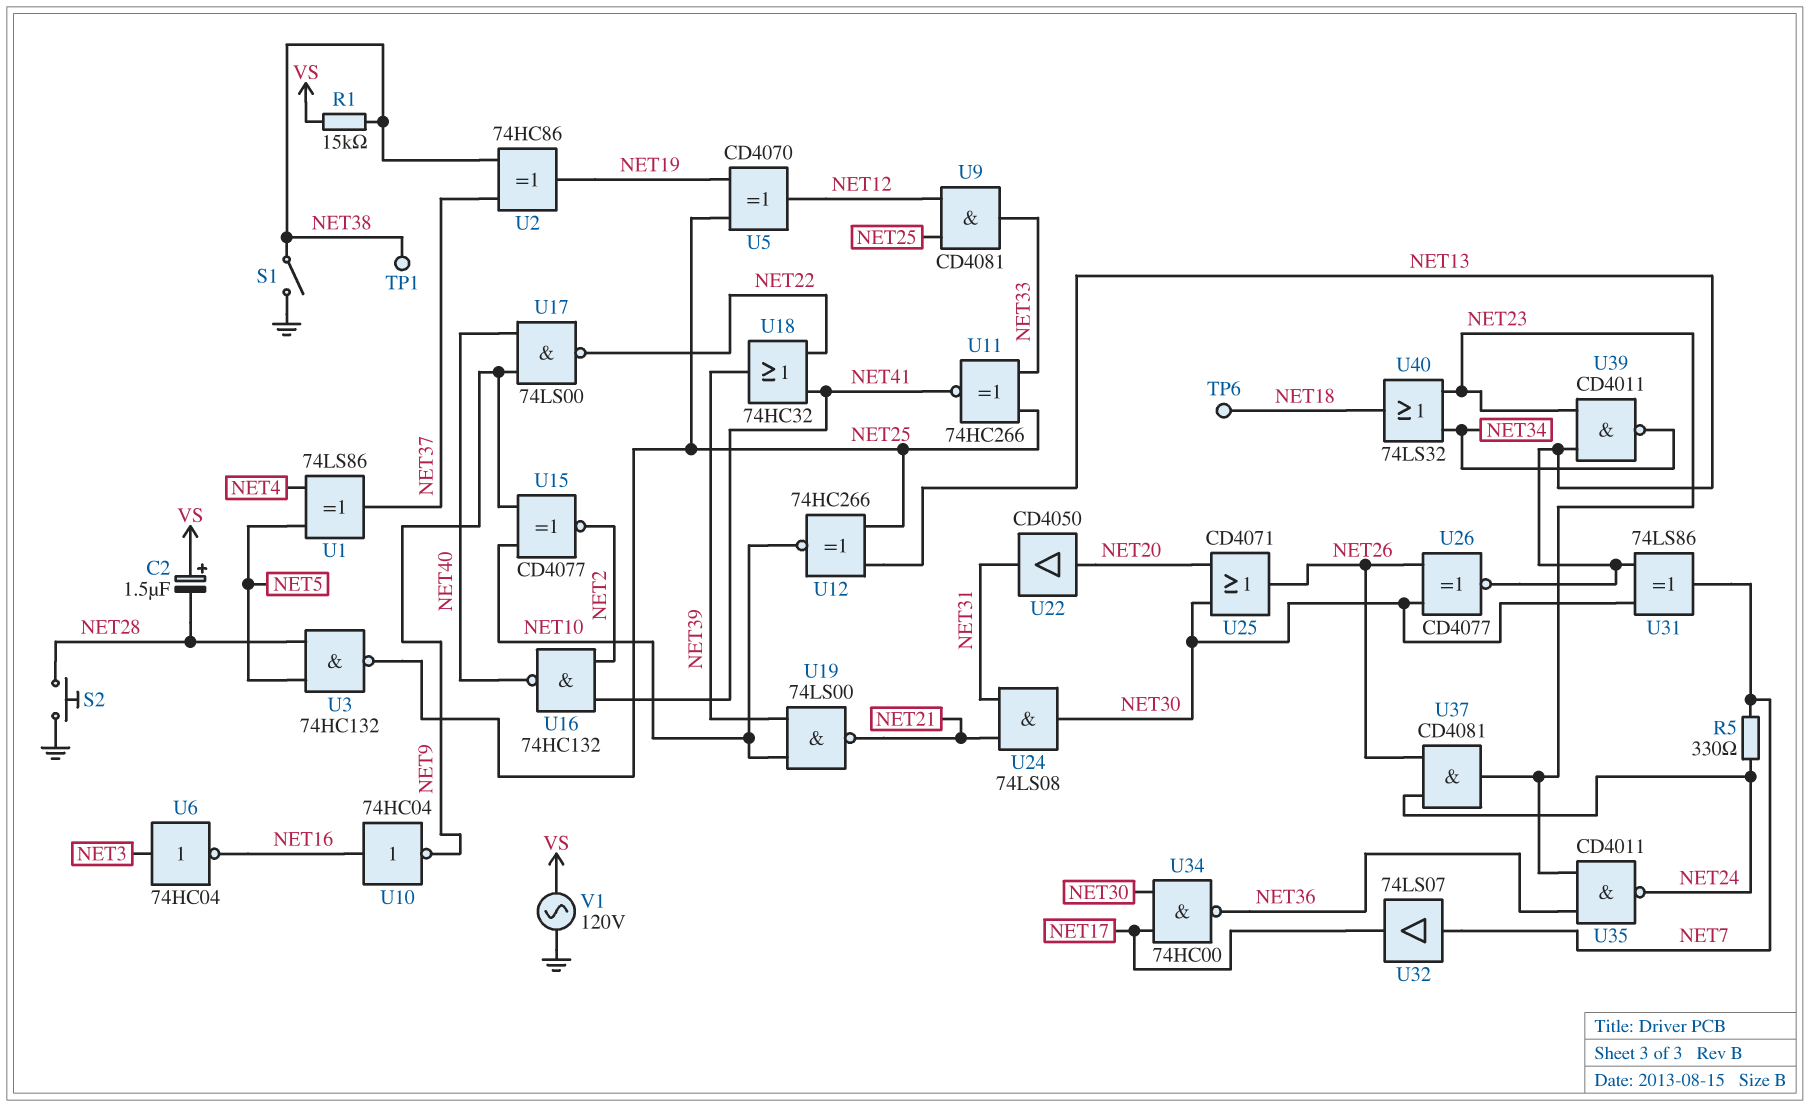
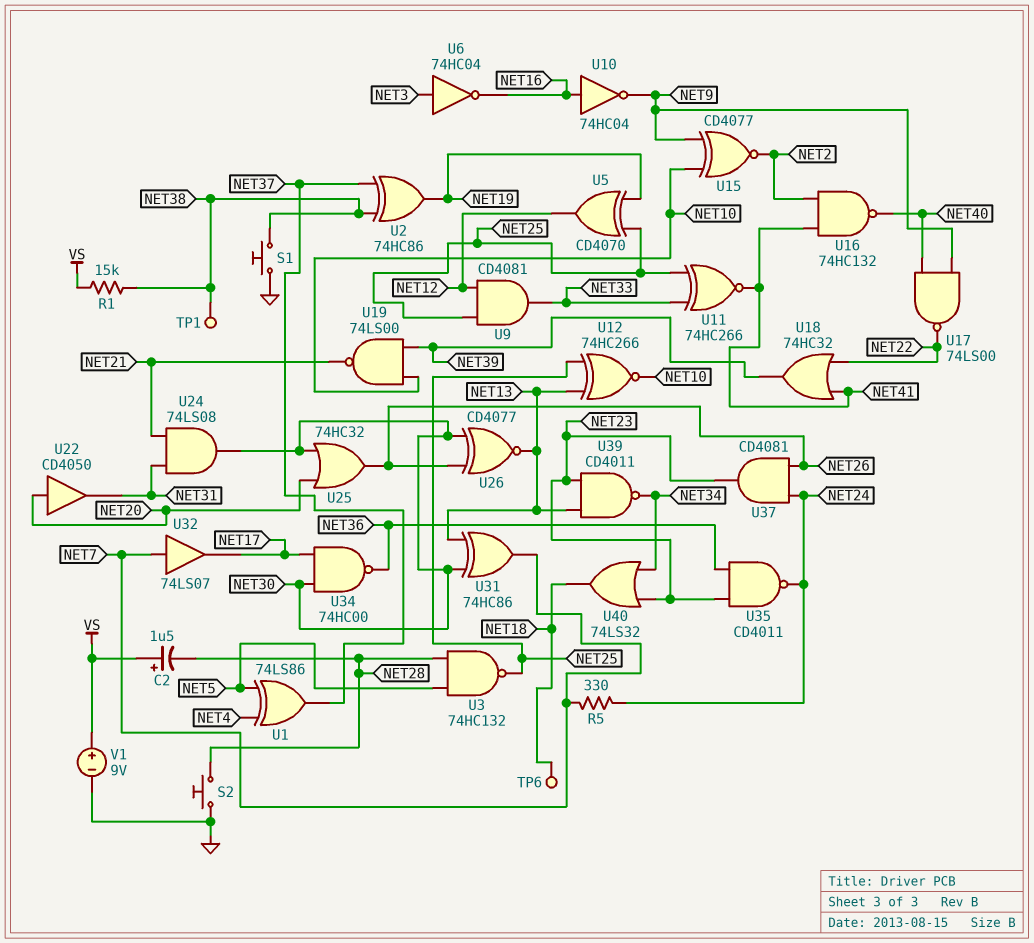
S1: switch (GND, NET38) -> button (GND, NET38)
U25: OR CD4071 (in NET20, in NET30, out NET26) -> OR 74HC32 (in NET20, in NET30, out NET26)
U31: XOR 74LS86 (in NET13, in NET30, out NET7) -> XOR 74HC86 (in NET13, in NET30, out NET7)
V1: AC 120V (GND, VS) -> 9V (plus VS, minus GND)

